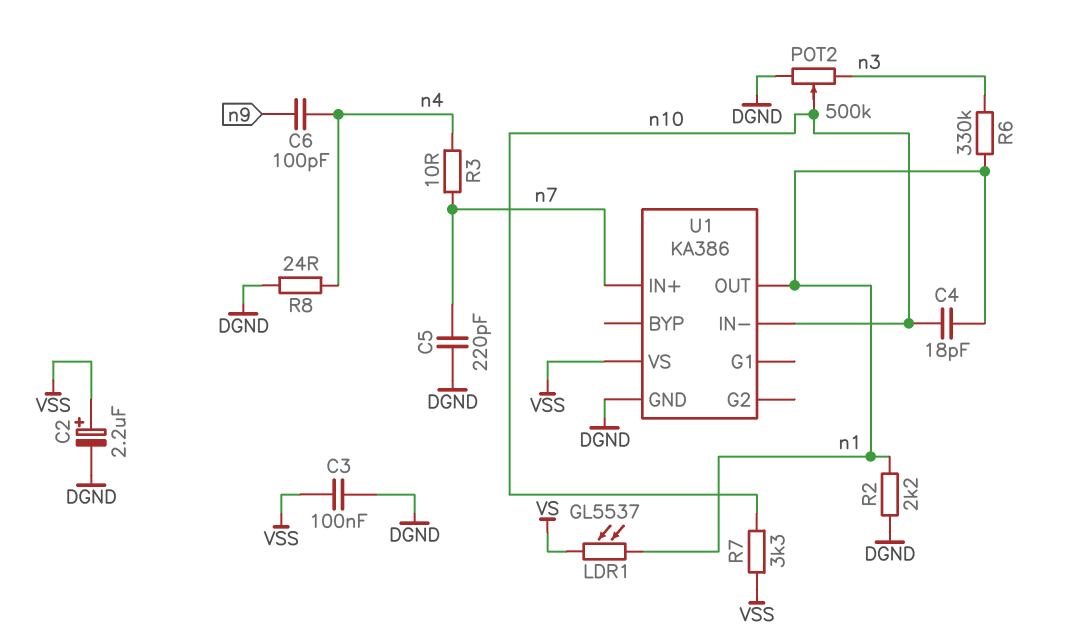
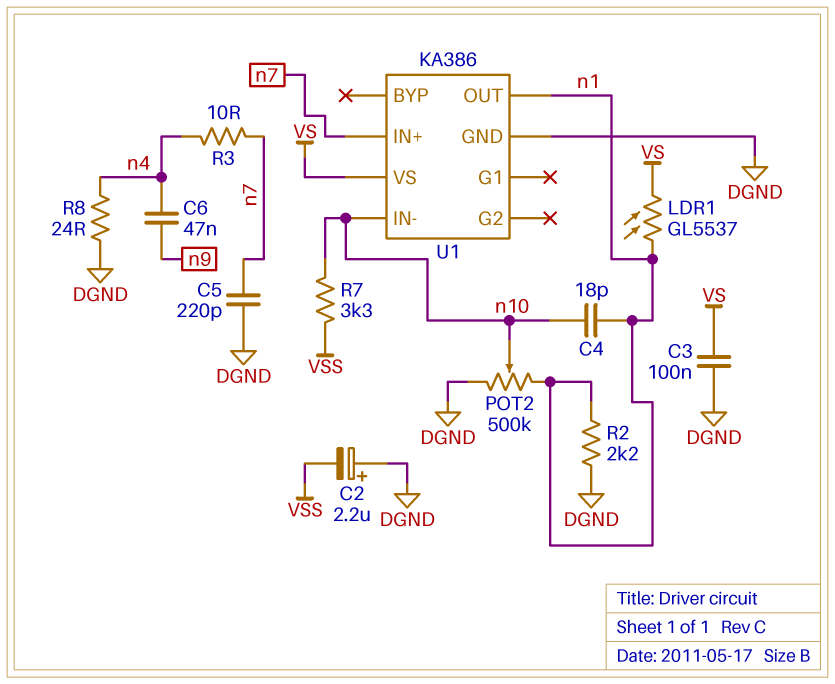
C2: 2.2uF (plus VSS, minus DGND) -> 2.2uF (plus DGND, minus VSS)
C3: 100nF (DGND, VSS) -> 100nF (DGND, VS)
C6: 100pF (n4, n9) -> 47nF (n4, n9)
POT2: 500k (DGND, n3, wiper n10) -> 500k (DGND, n1, wiper n10)
R6: 330k (n1, n3) -> none
U1 pin VS: VSS -> VS

